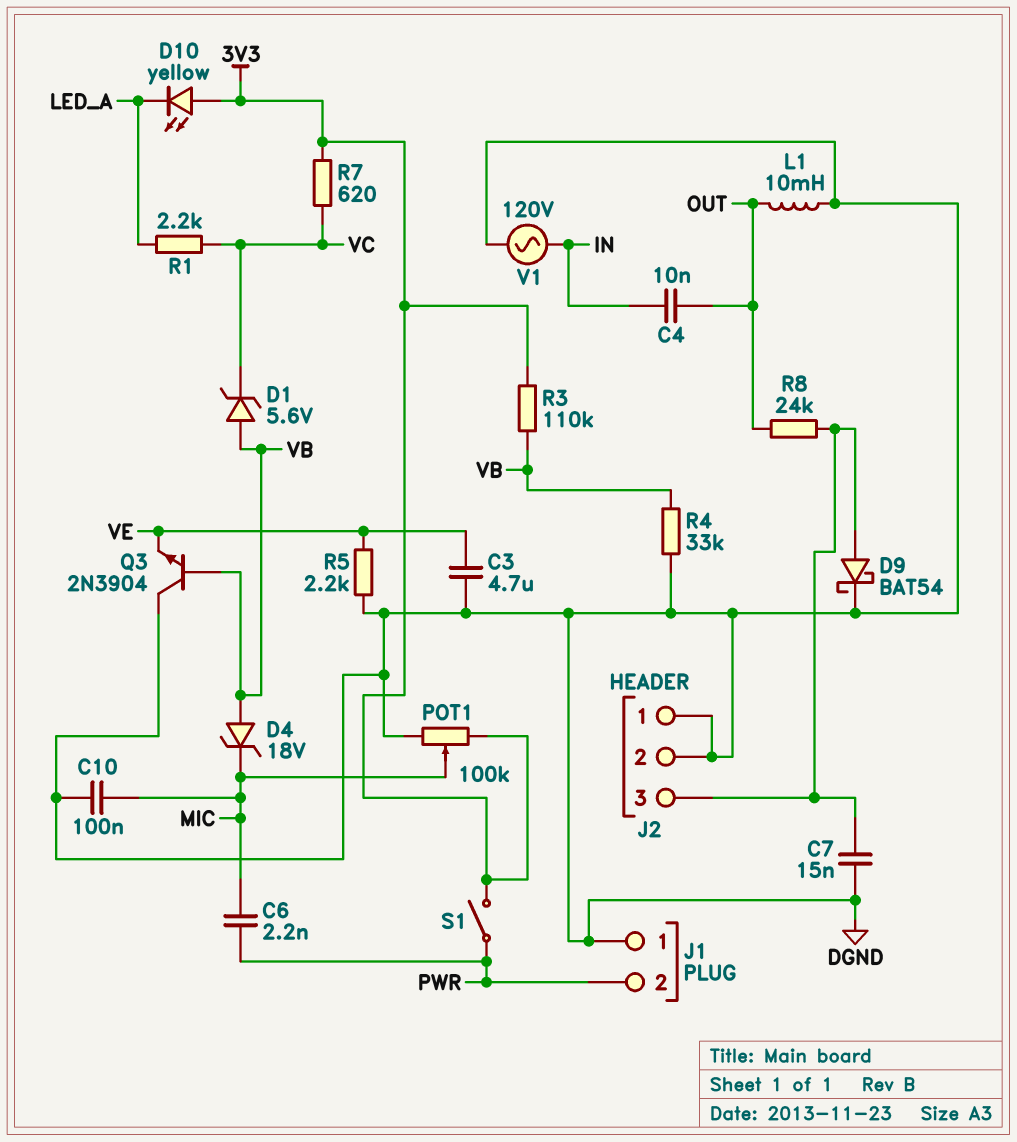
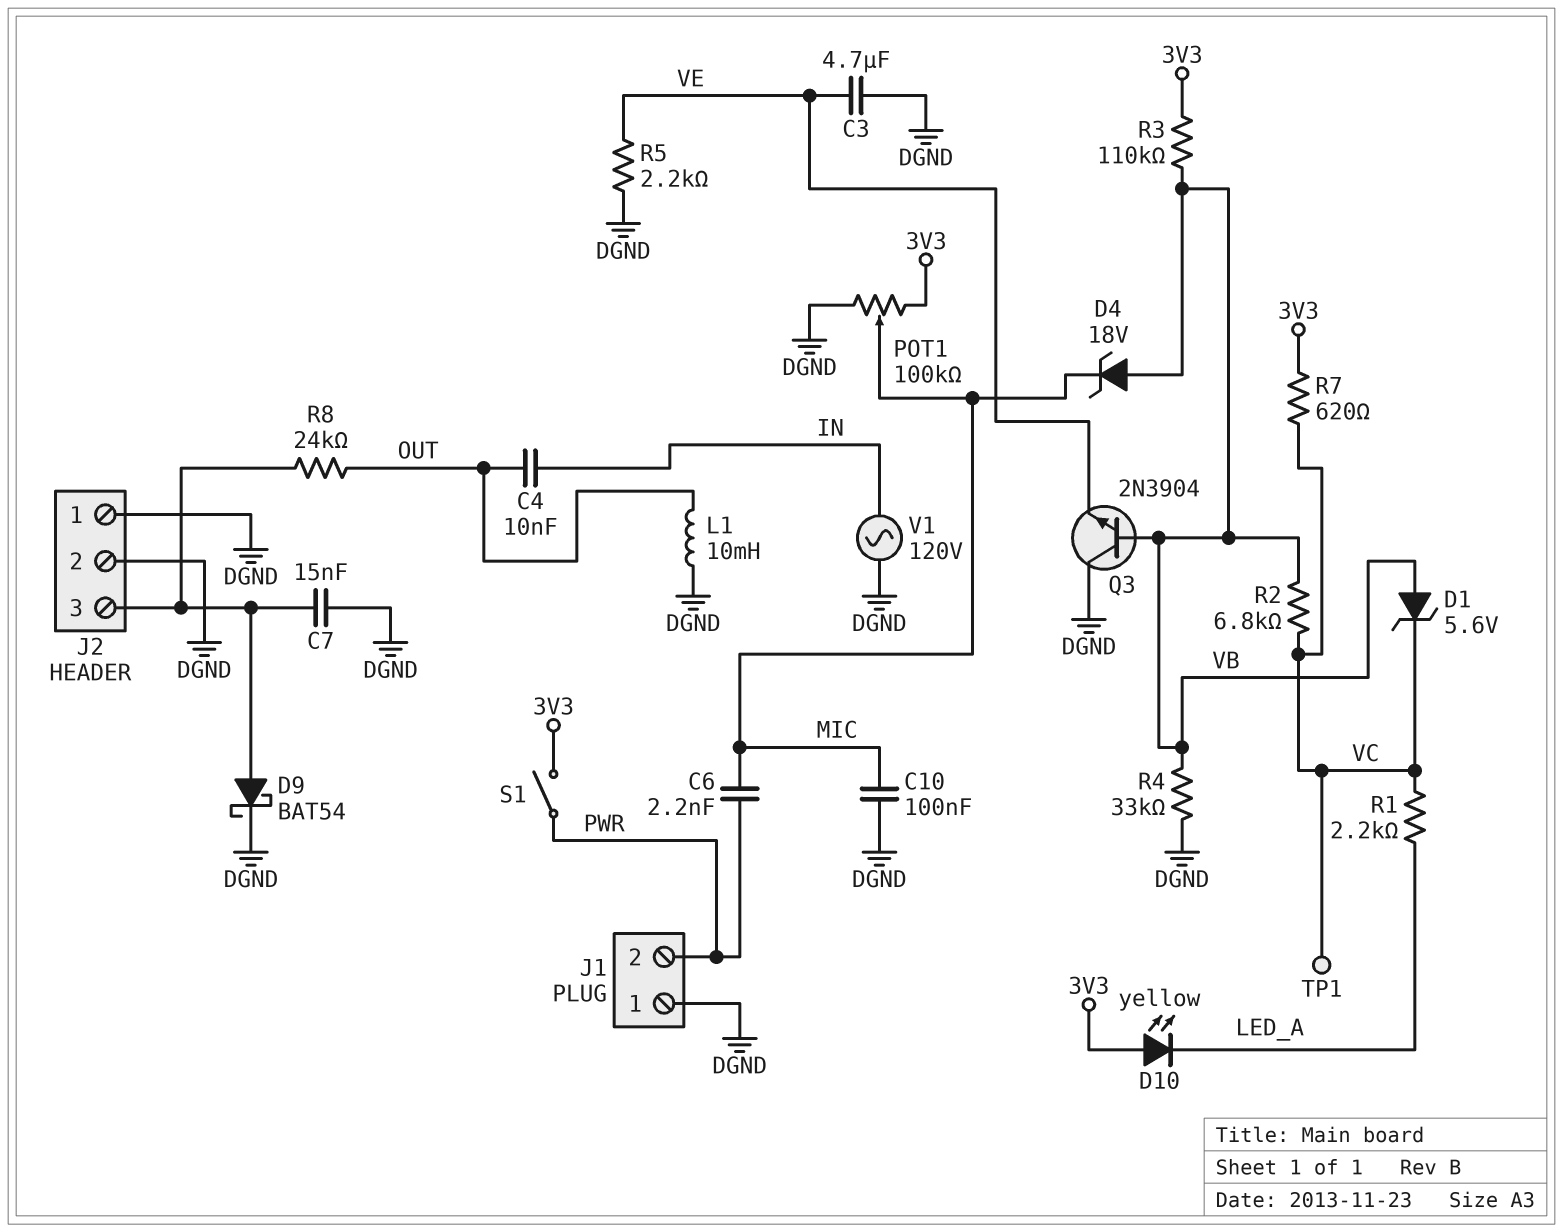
R2: none -> 6.8k (VB, VC)
TP1: none -> test point (VC)

